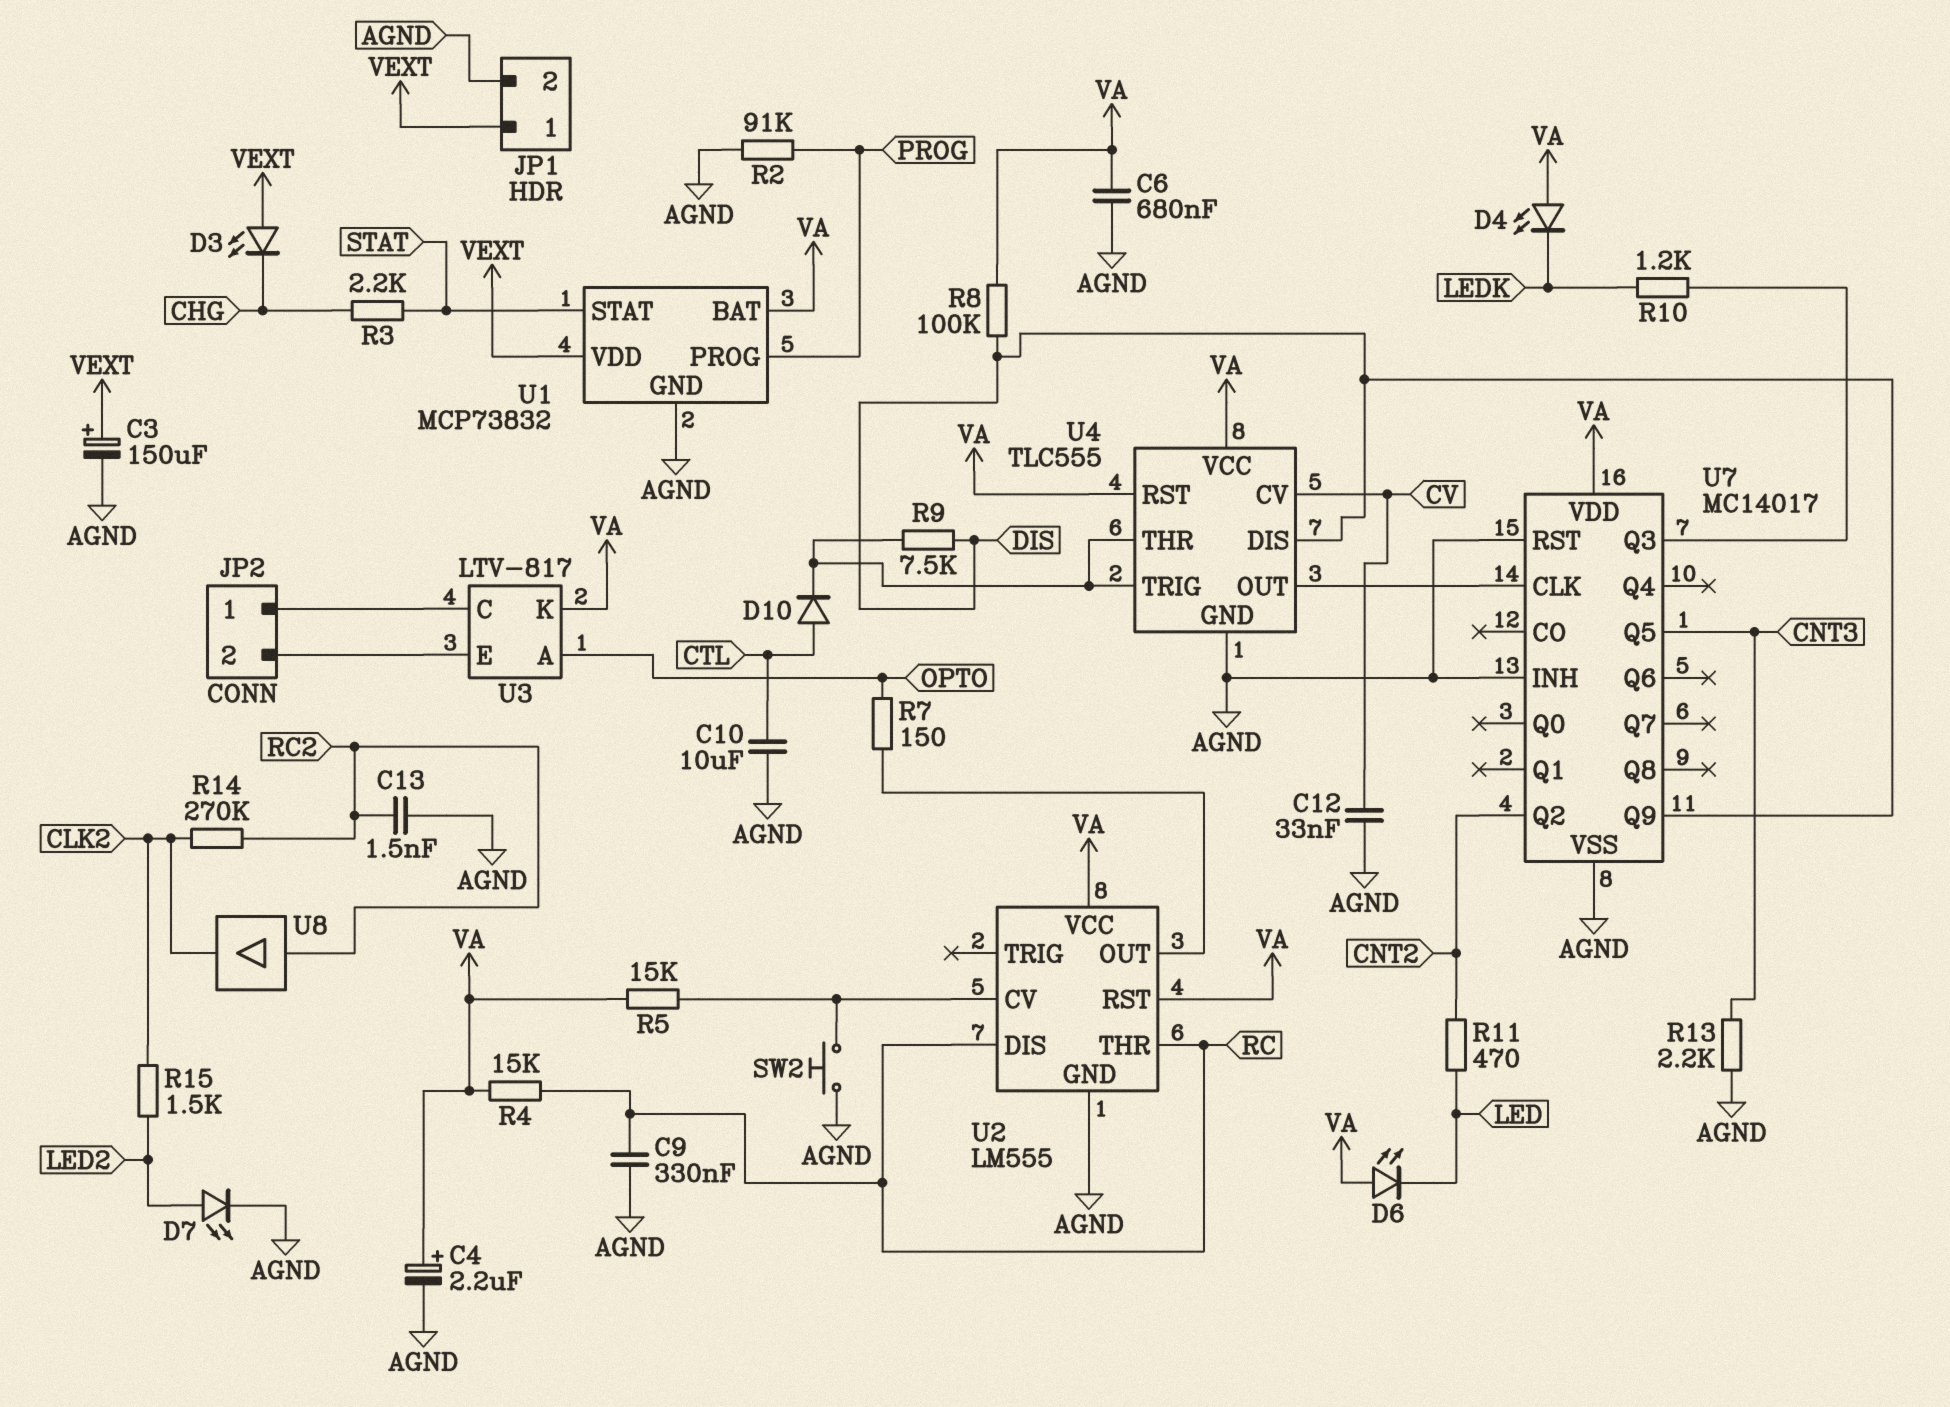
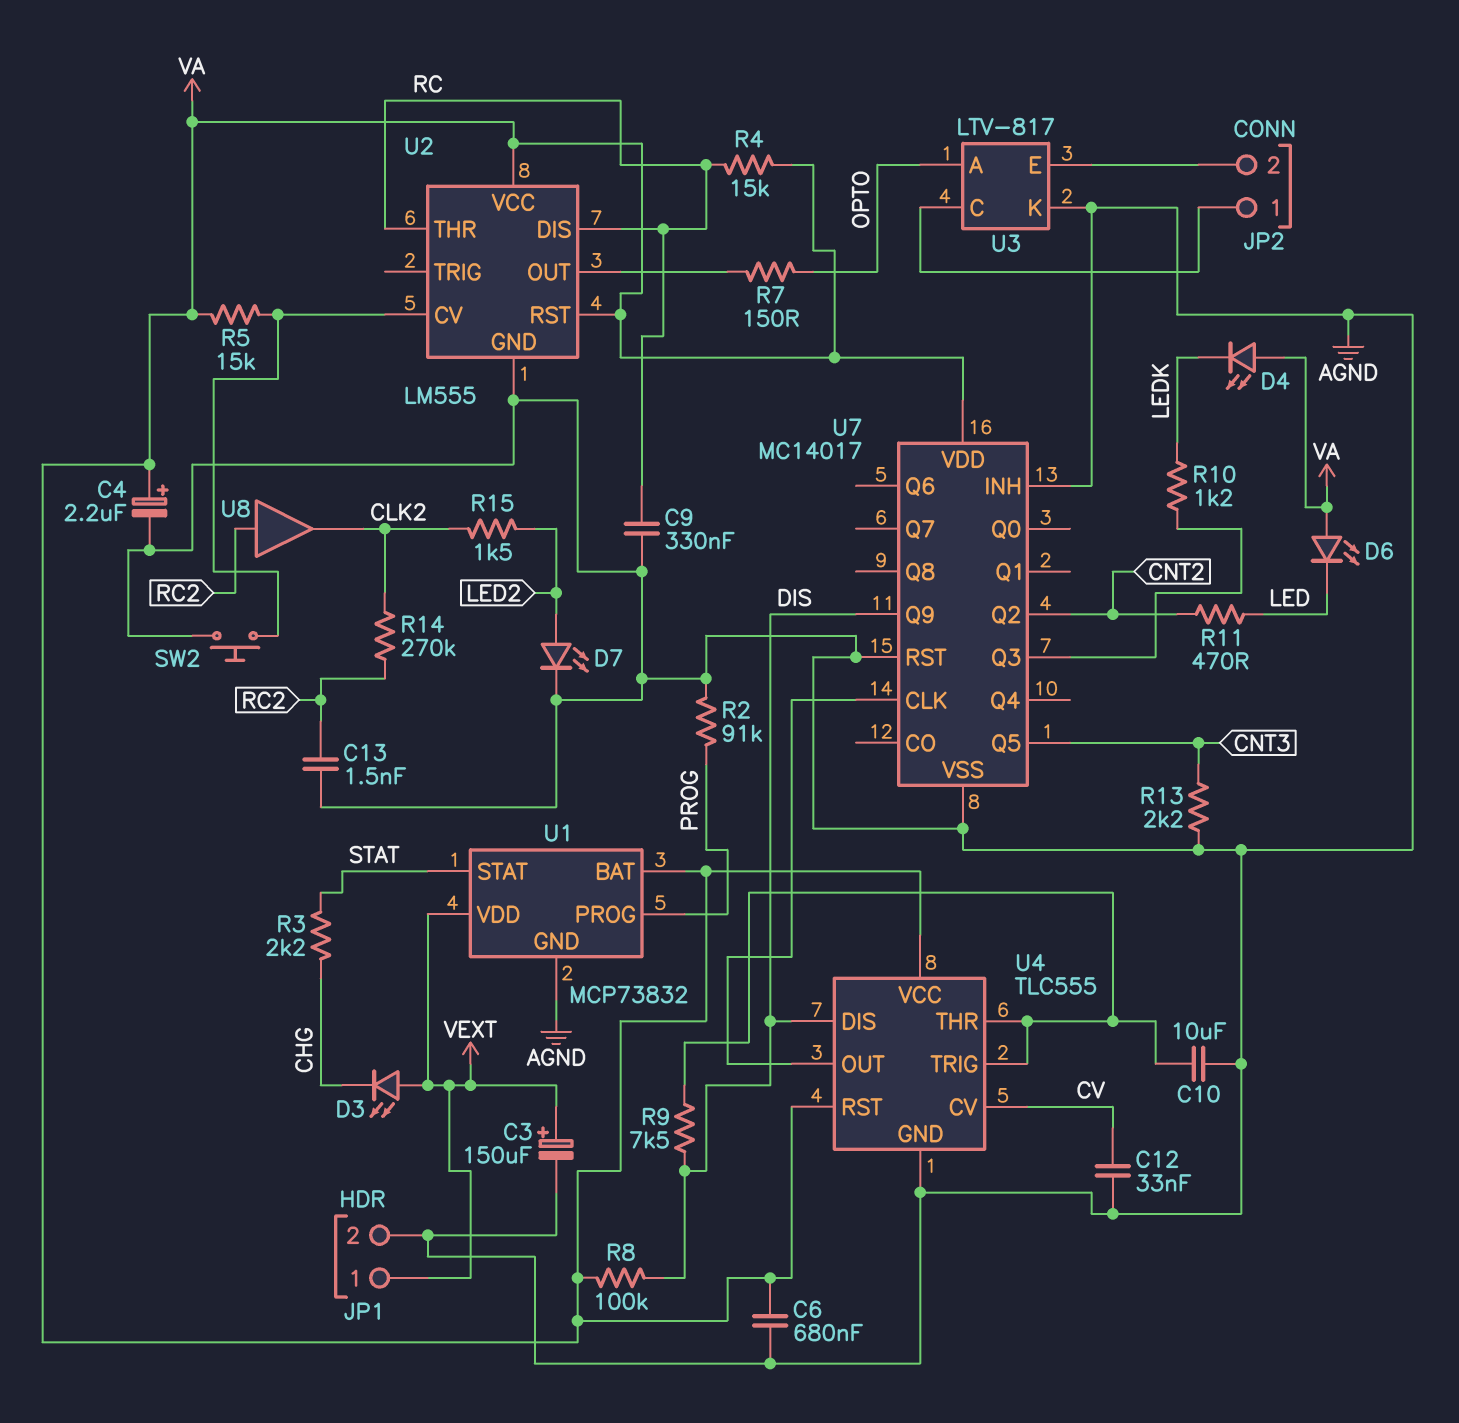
C10: 10uF (AGND, CTL) -> 10uF (AGND, U4/THR)
D10: diode (A CTL, K U4/THR) -> none
U3 pin K: VA -> AGND

